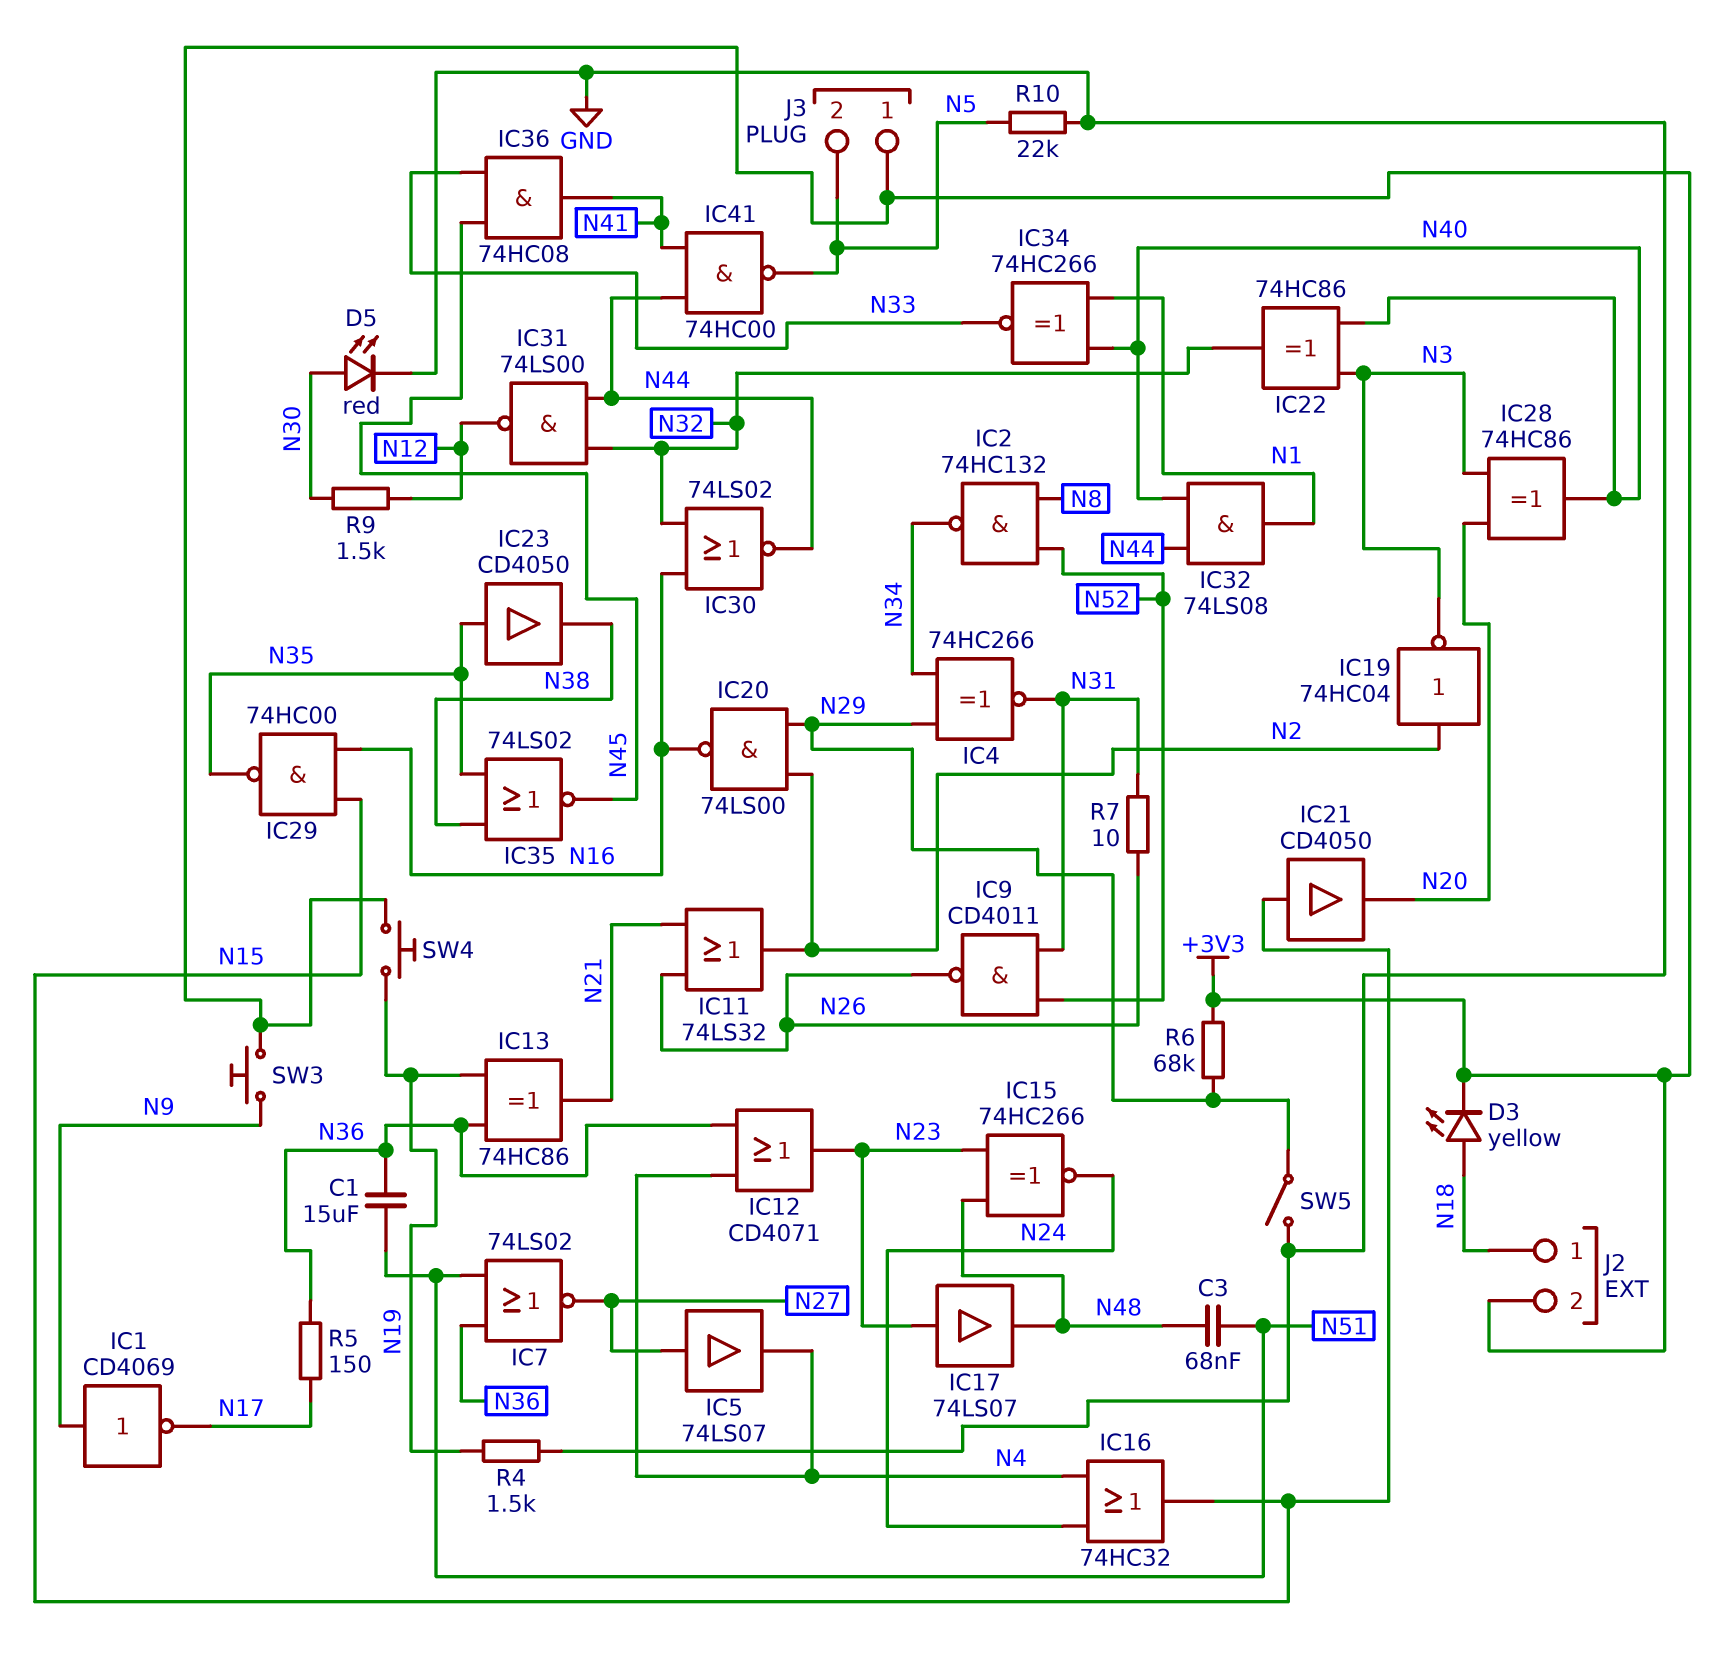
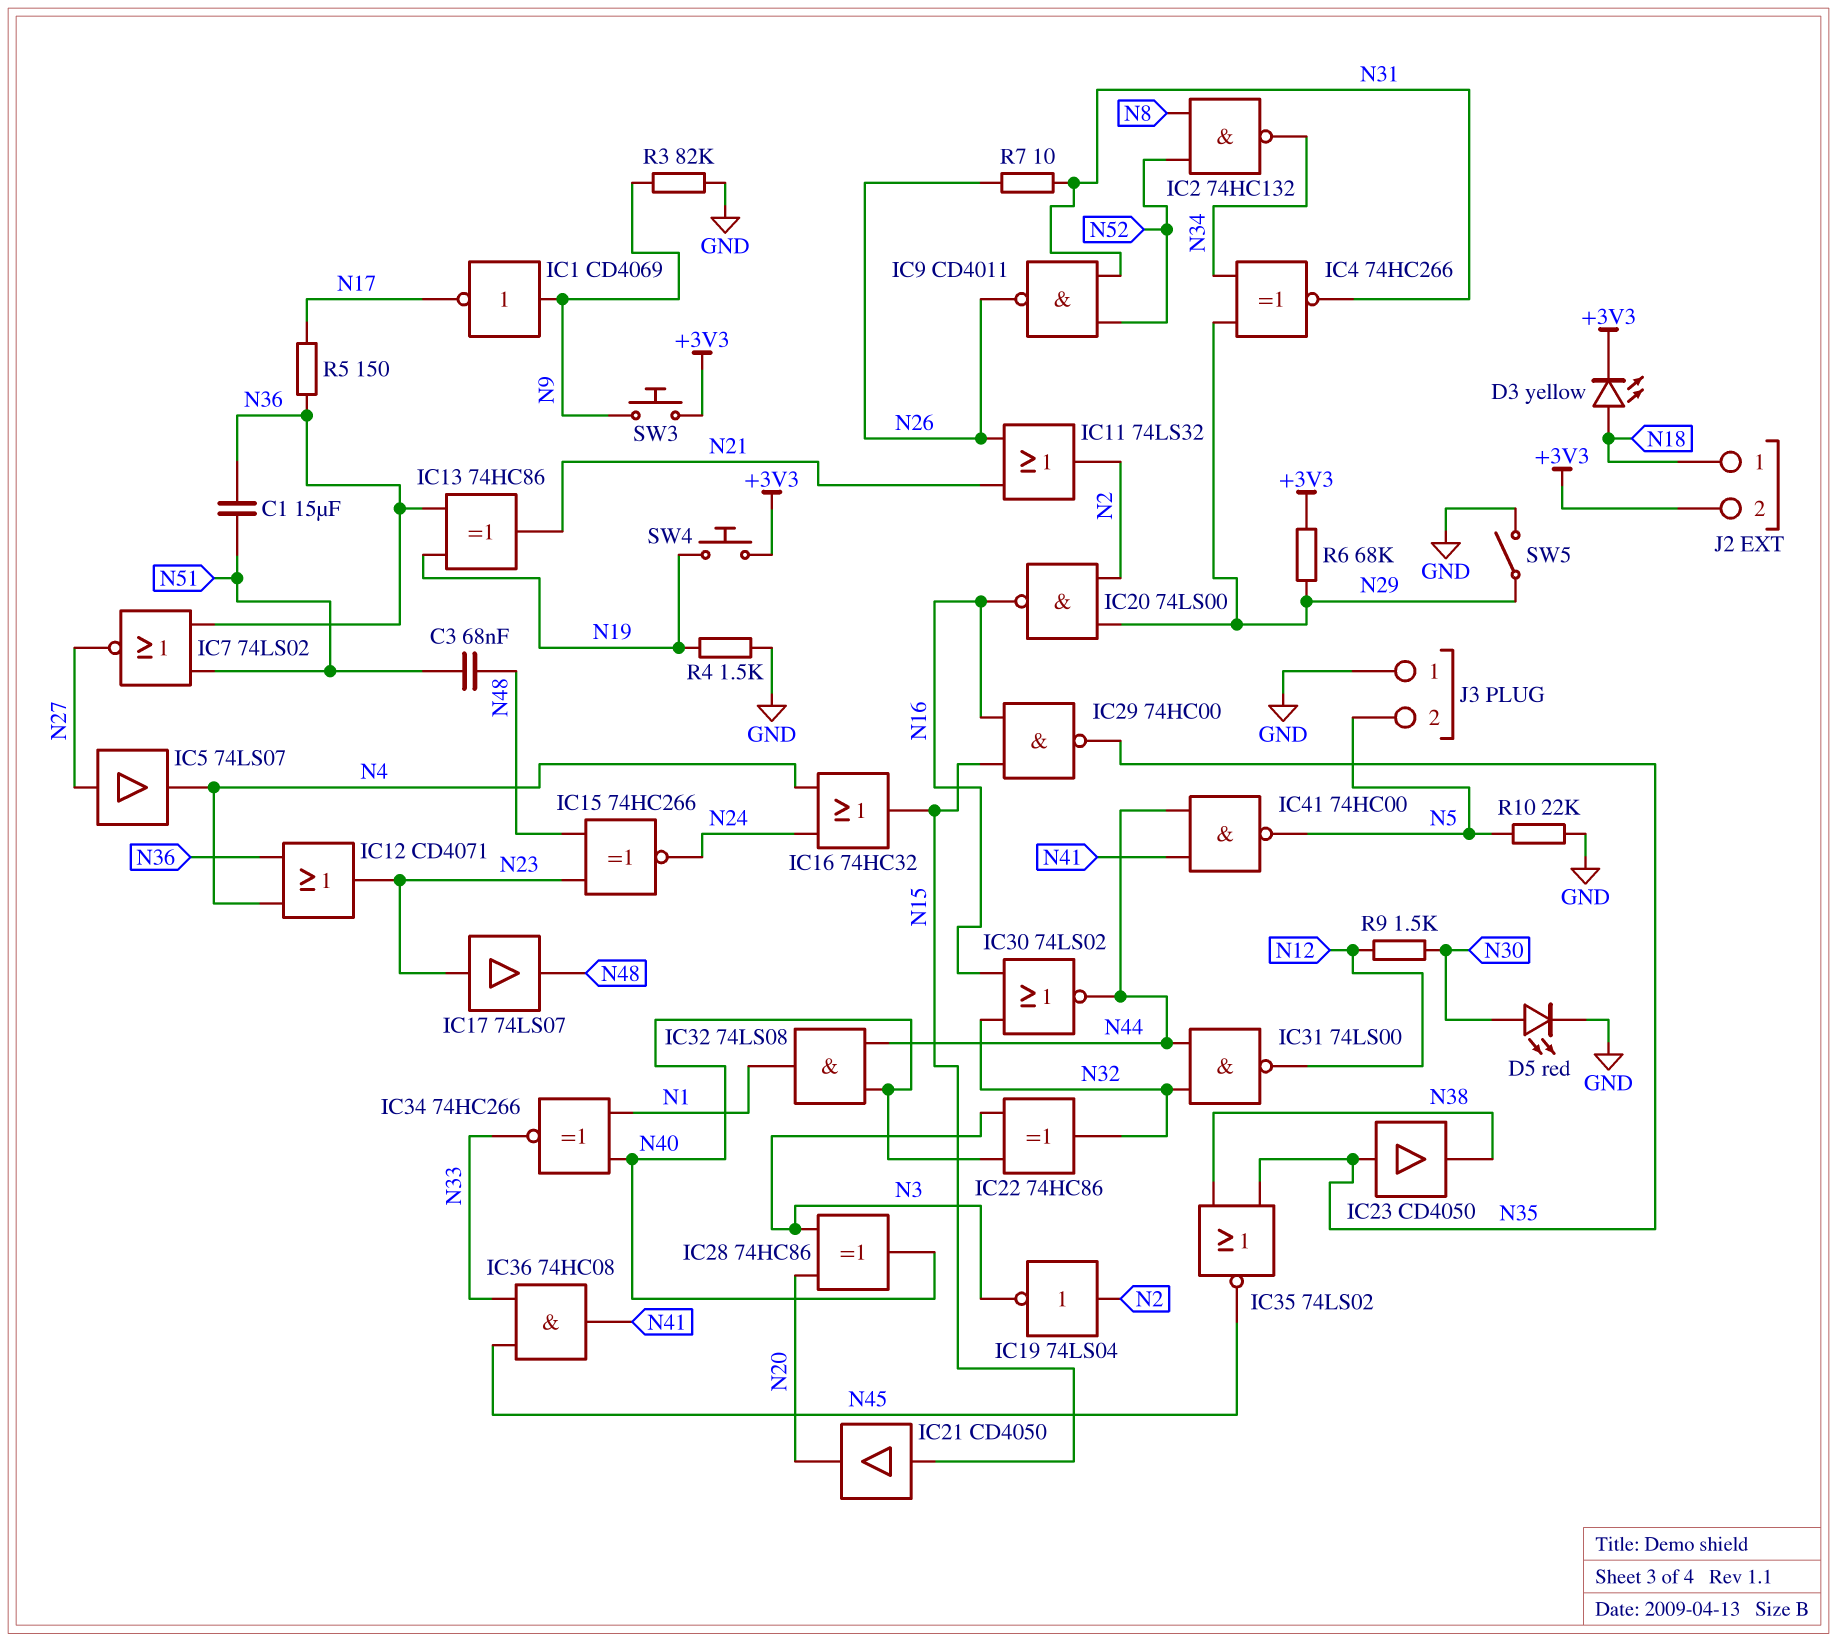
IC19: NOT 74HC04 (in N2, out N3) -> NOT 74LS04 (in N2, out N3)
J3 pin 1: +3V3 -> GND
R3: none -> 82k (GND, N9)

